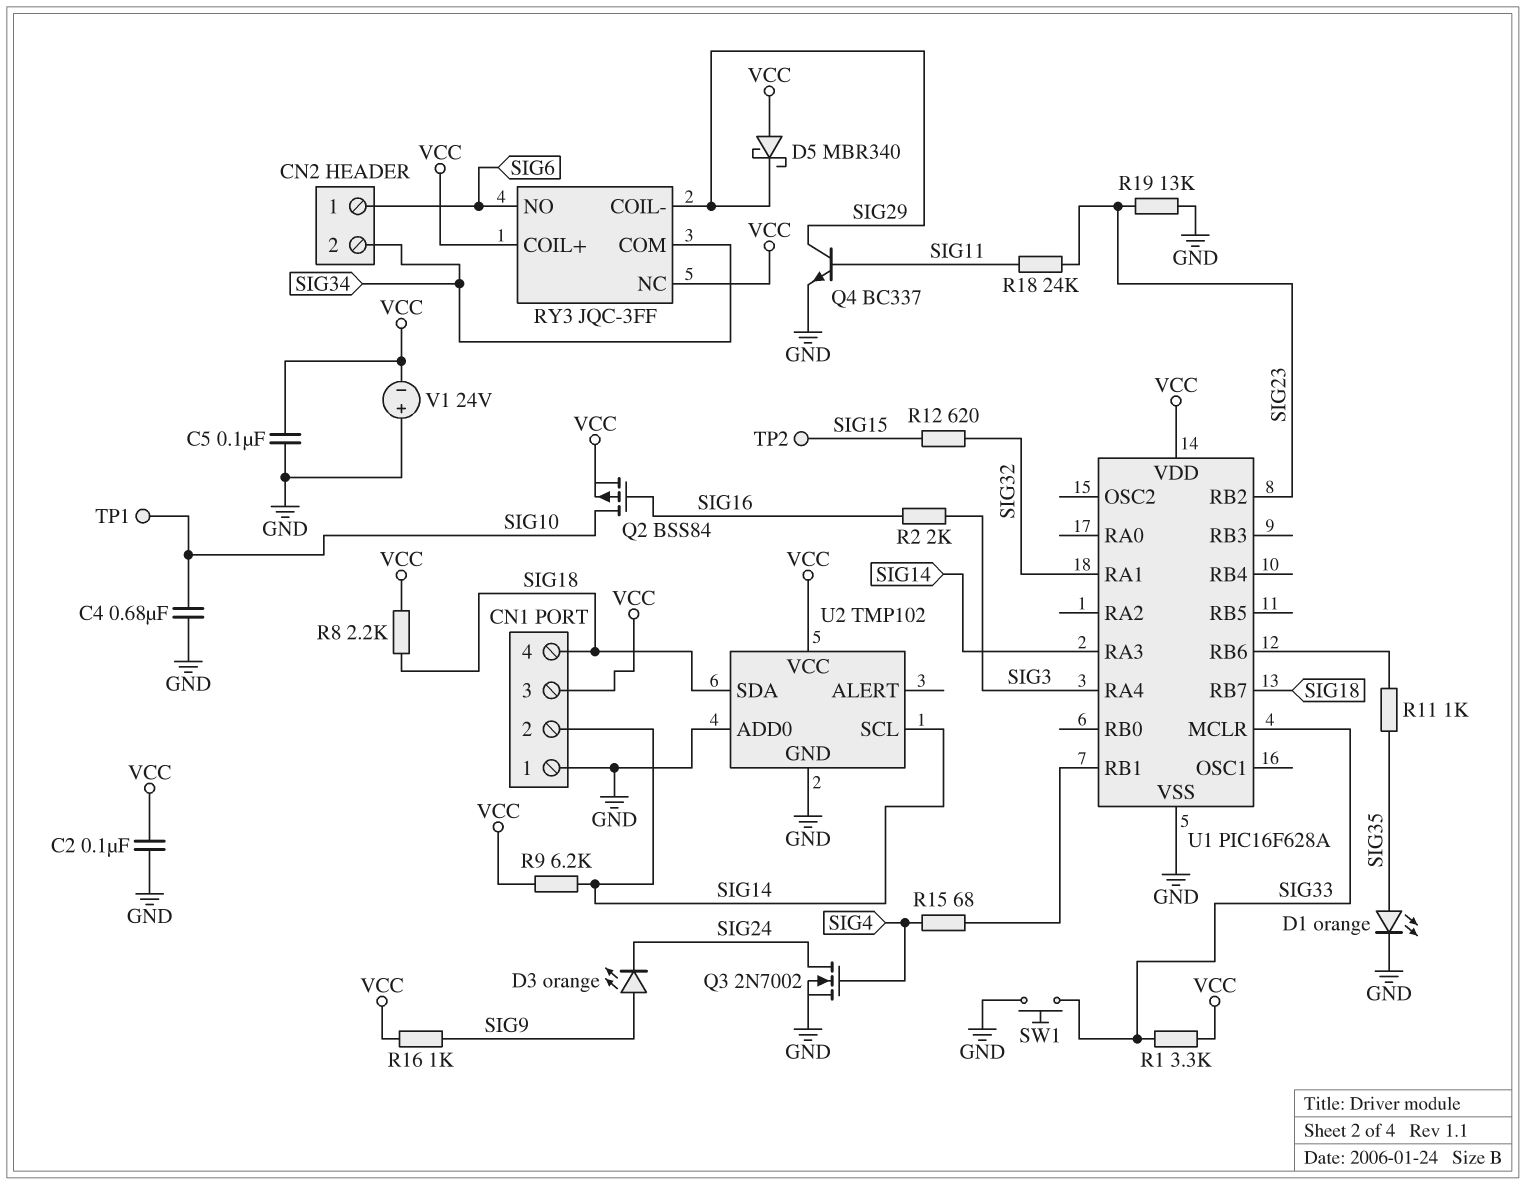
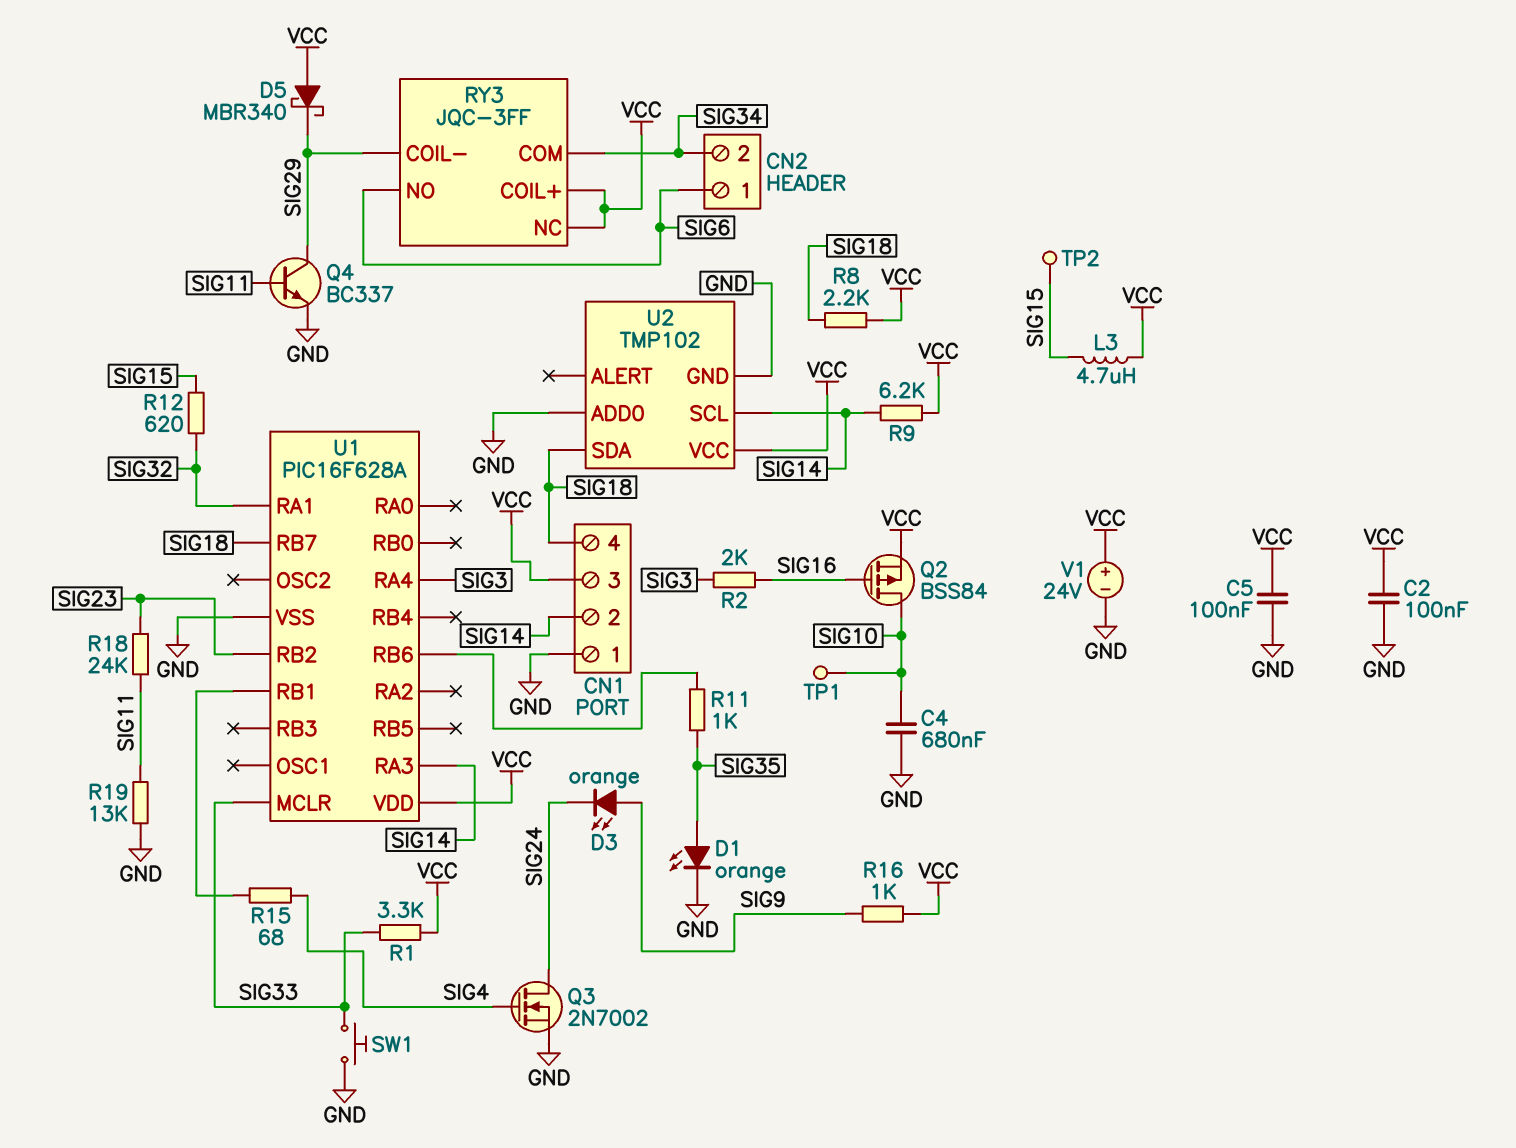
L3: none -> 4.7uH (SIG15, VCC)
R19: 13k (GND, SIG23) -> 13k (GND, SIG11)
V1: 24V (plus GND, minus VCC) -> 24V (plus VCC, minus GND)

